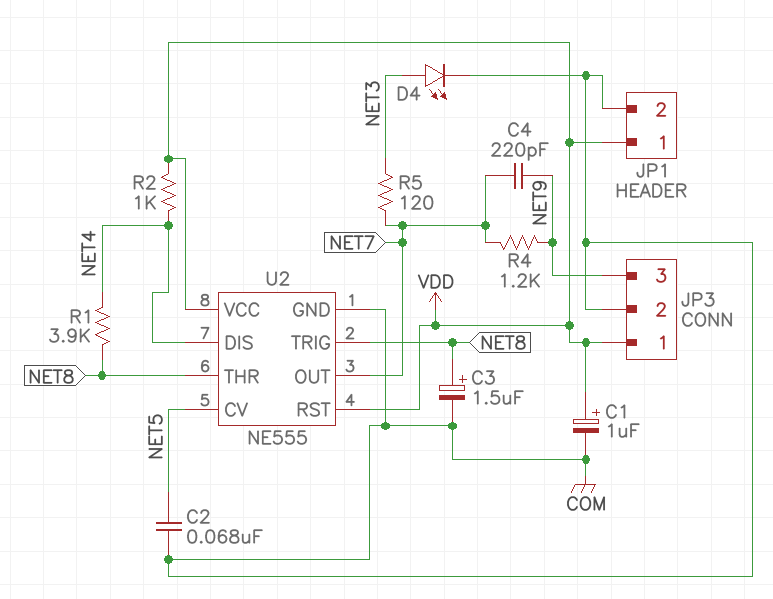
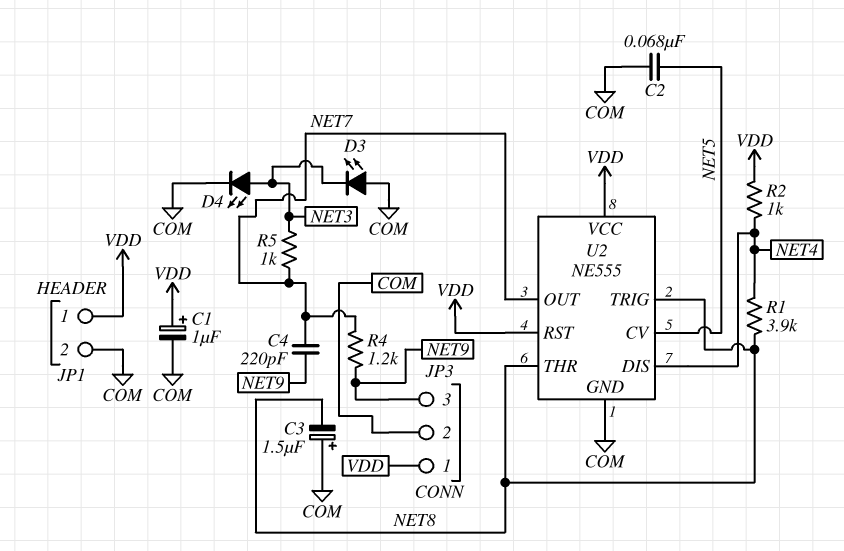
C3: 1.5uF (plus NET8, minus COM) -> 1.5uF (plus COM, minus NET8)
D3: none -> LED (A COM, K NET3)
R5: 120 (NET3, NET7) -> 1k (NET3, NET7)

